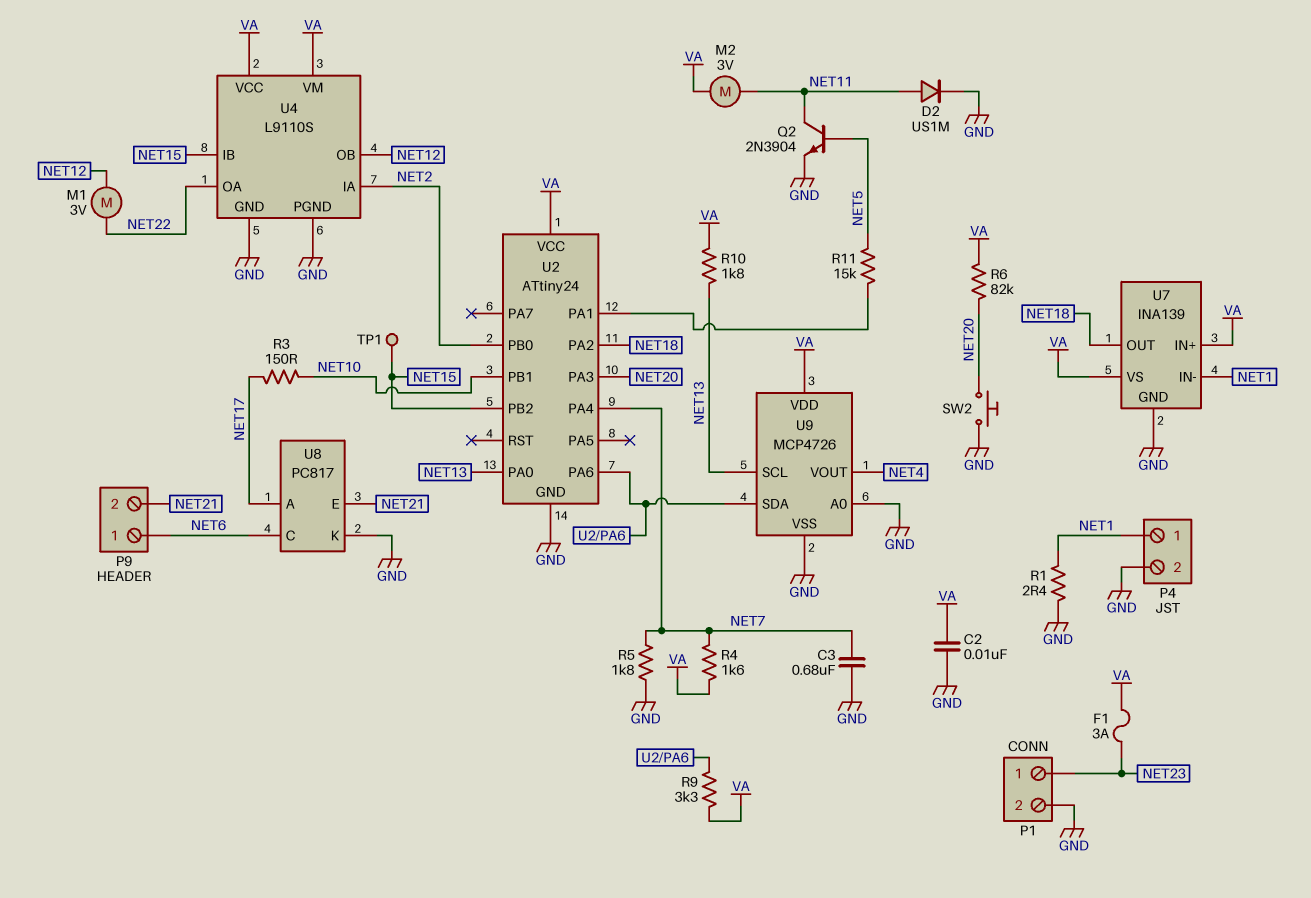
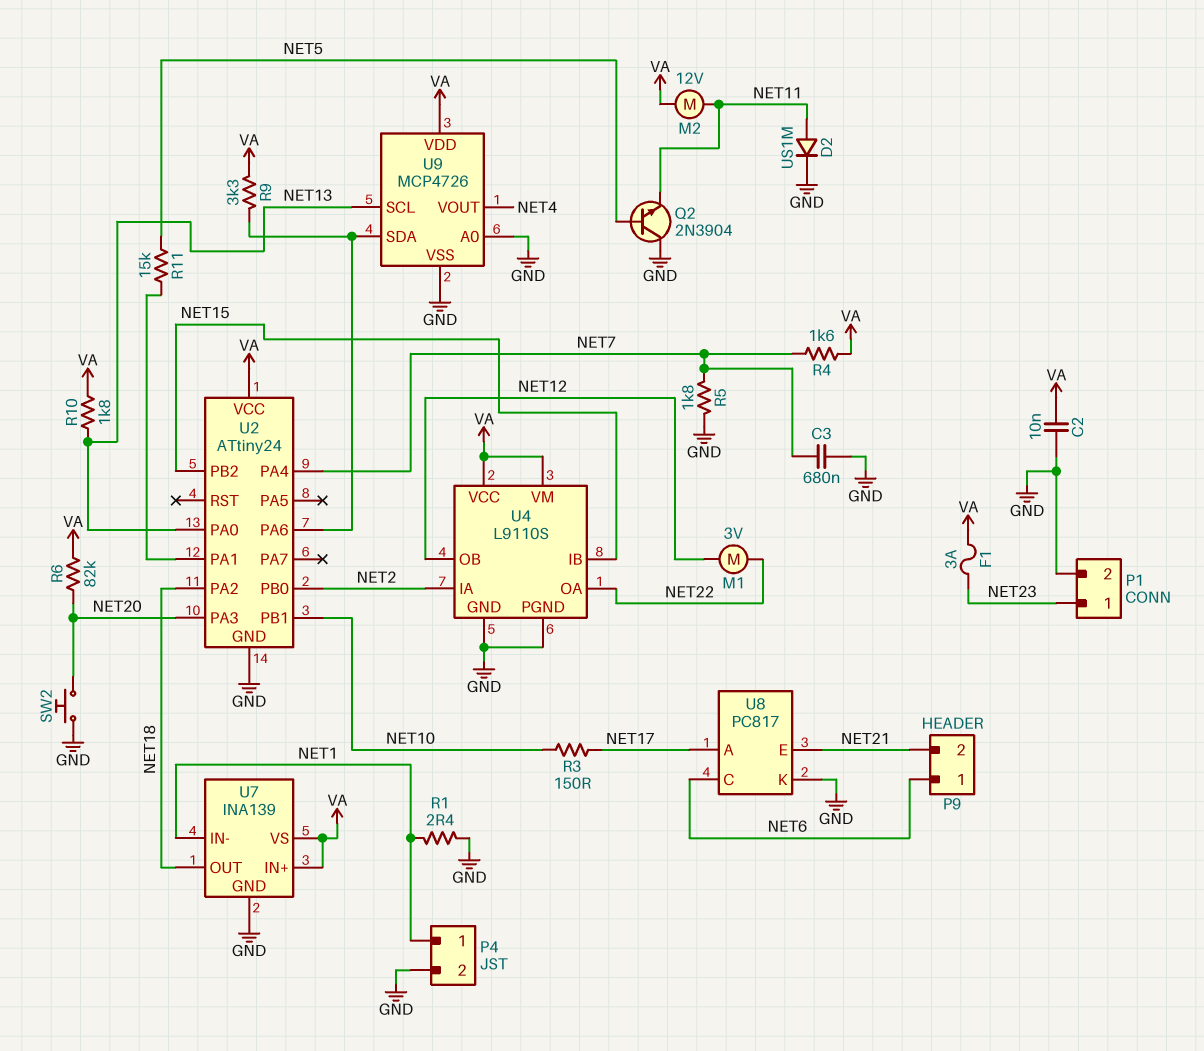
M2: motor 3V (NET11, VA) -> motor 12V (NET11, VA)
Q2: NPN 2N3904 (B NET5, C NET11, E GND) -> NPN 2N3904 (B NET5, C GND, E NET11)
TP1: test point (NET15) -> none

